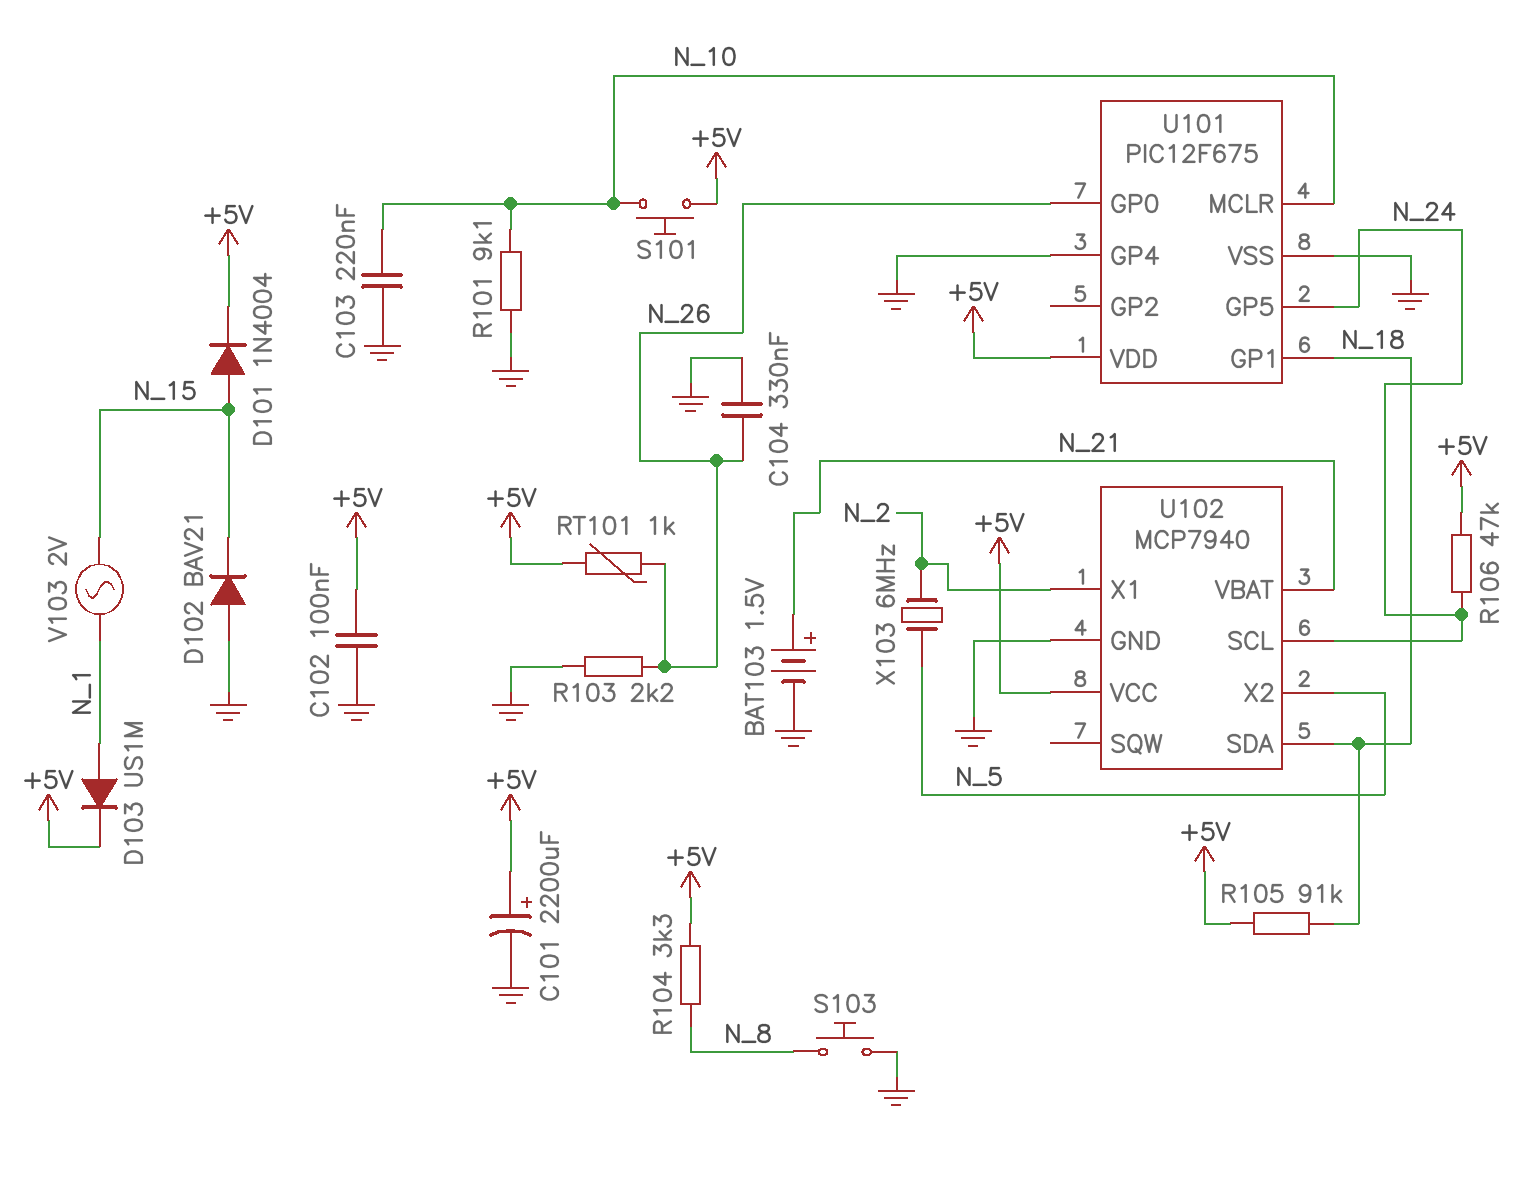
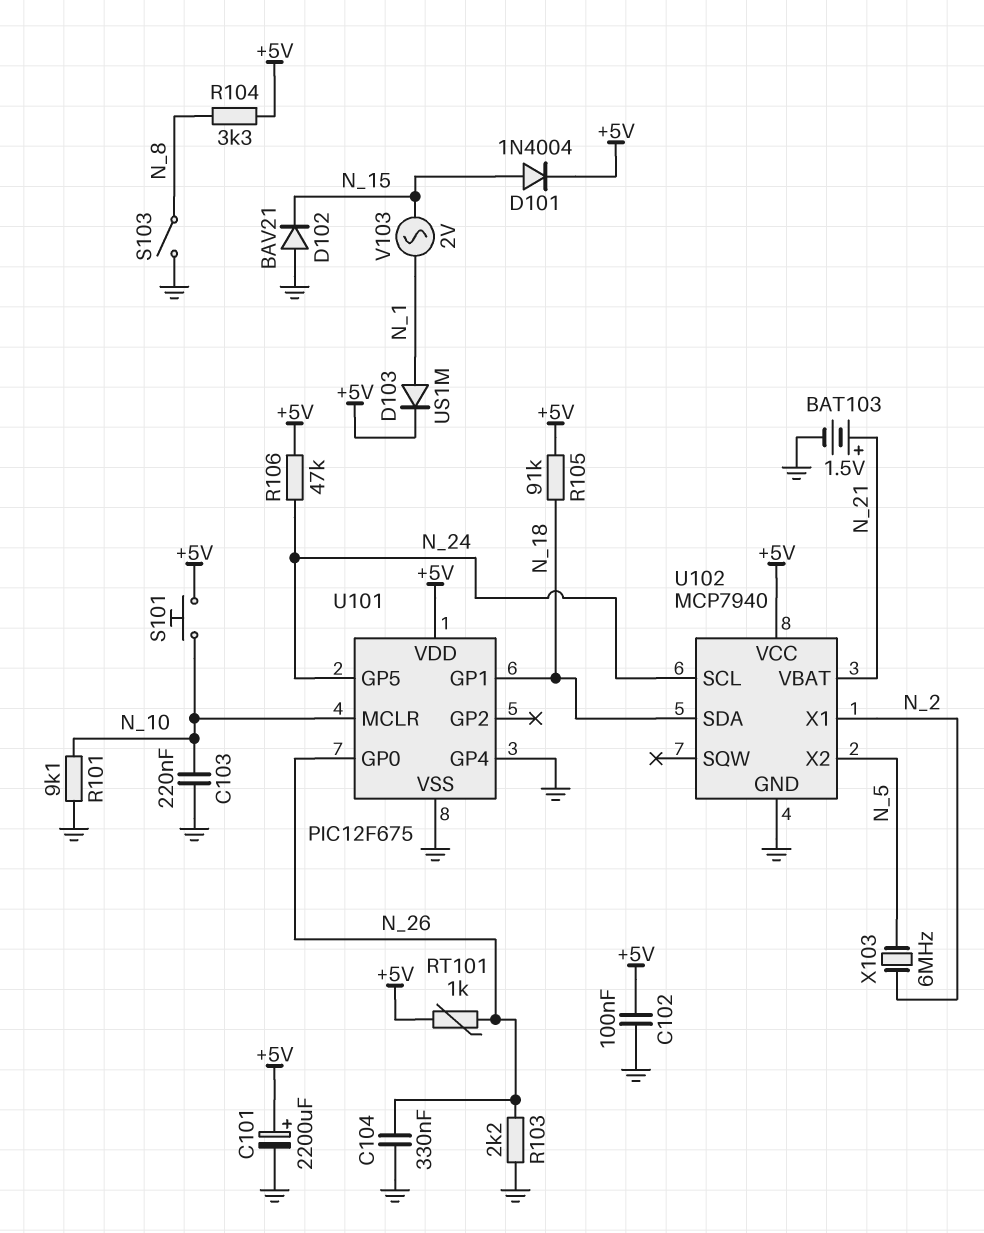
S103: button (GND, N_8) -> switch (GND, N_8)

